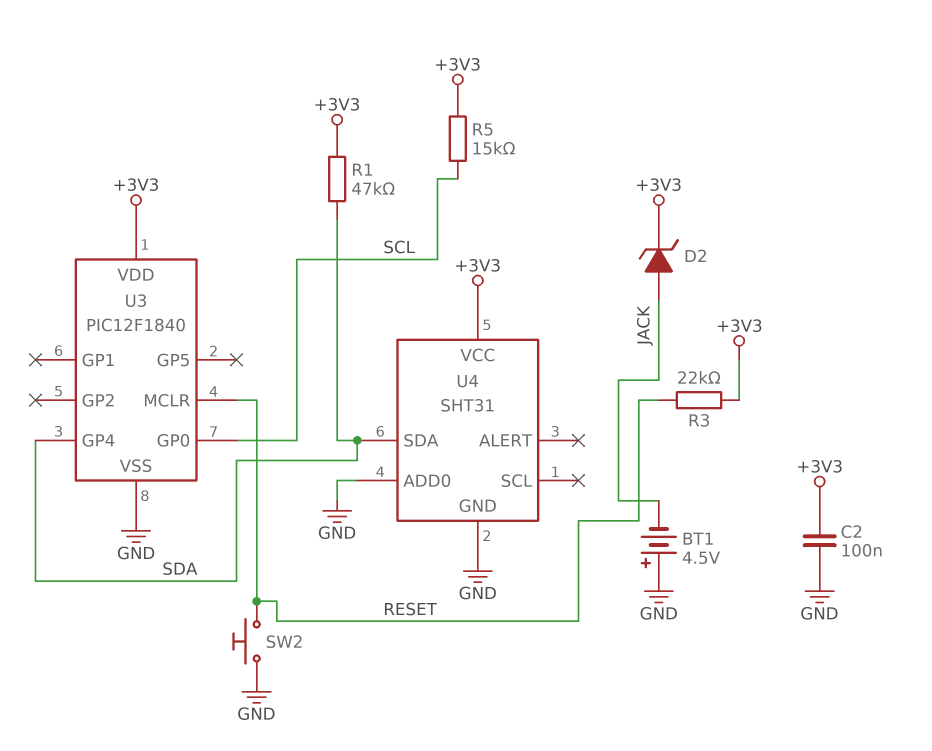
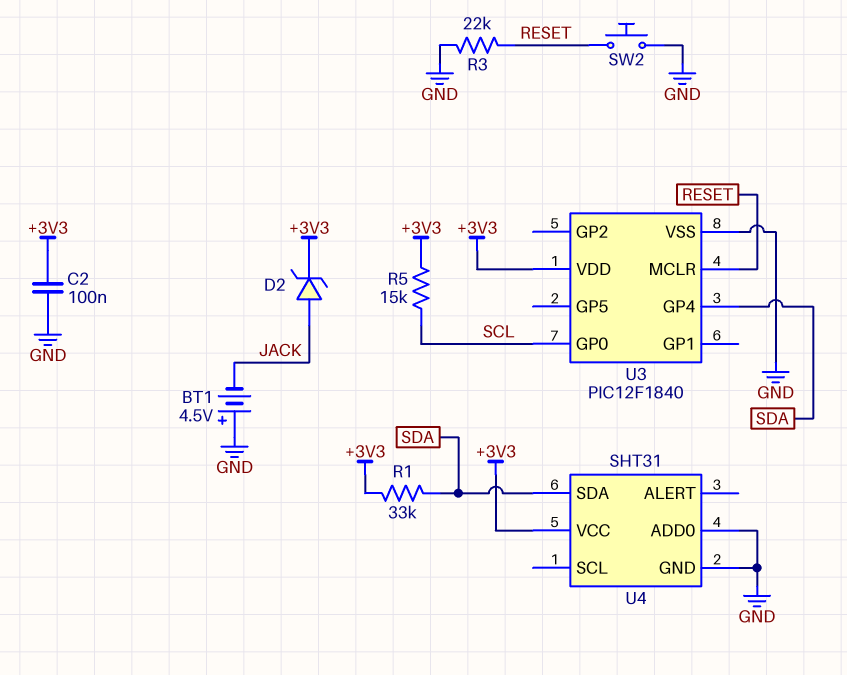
R1: 47k (+3V3, SDA) -> 33k (+3V3, SDA)
R3: 22k (+3V3, RESET) -> 22k (GND, RESET)

